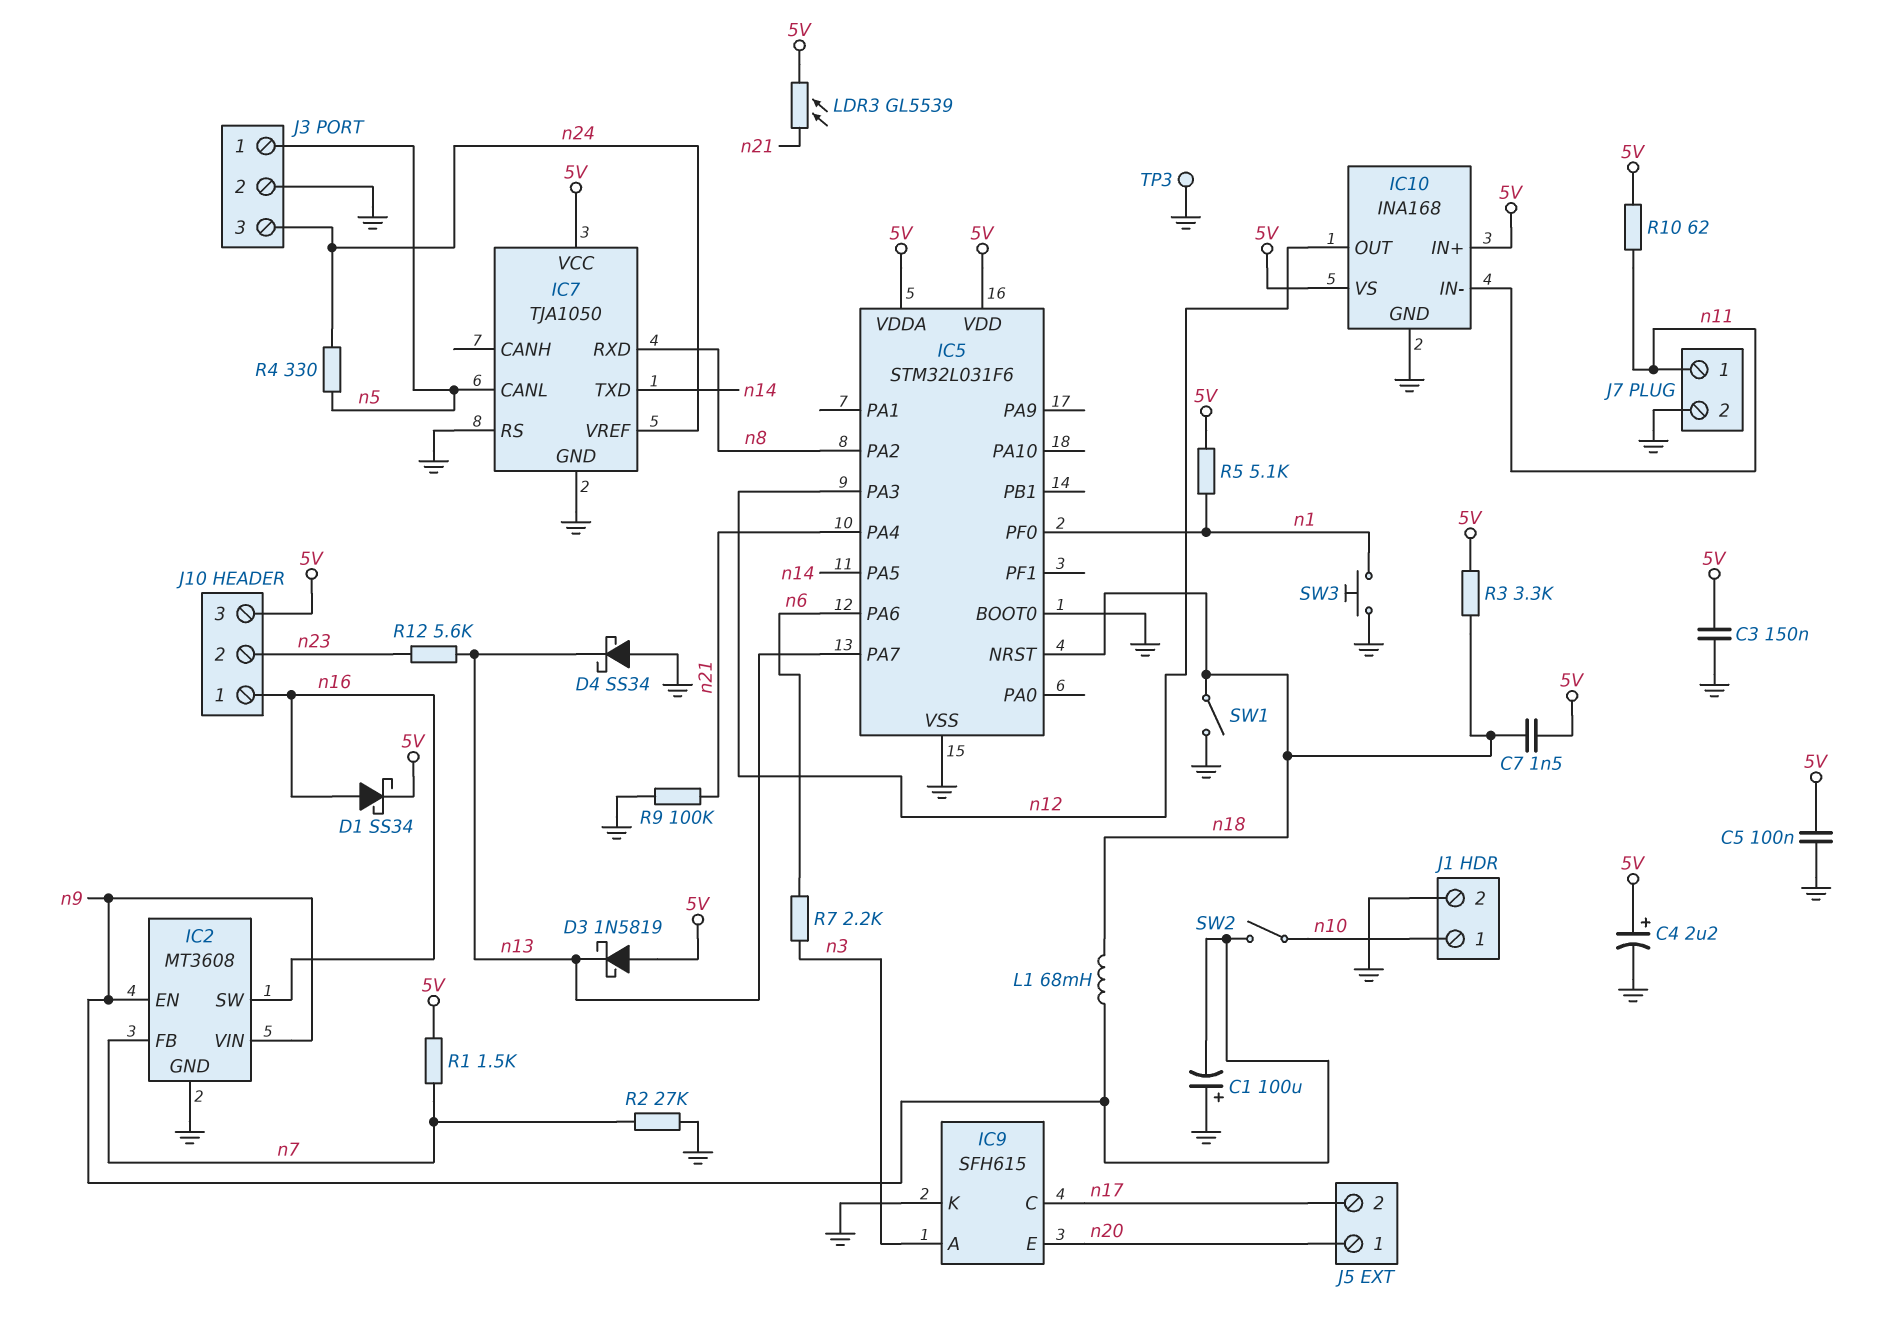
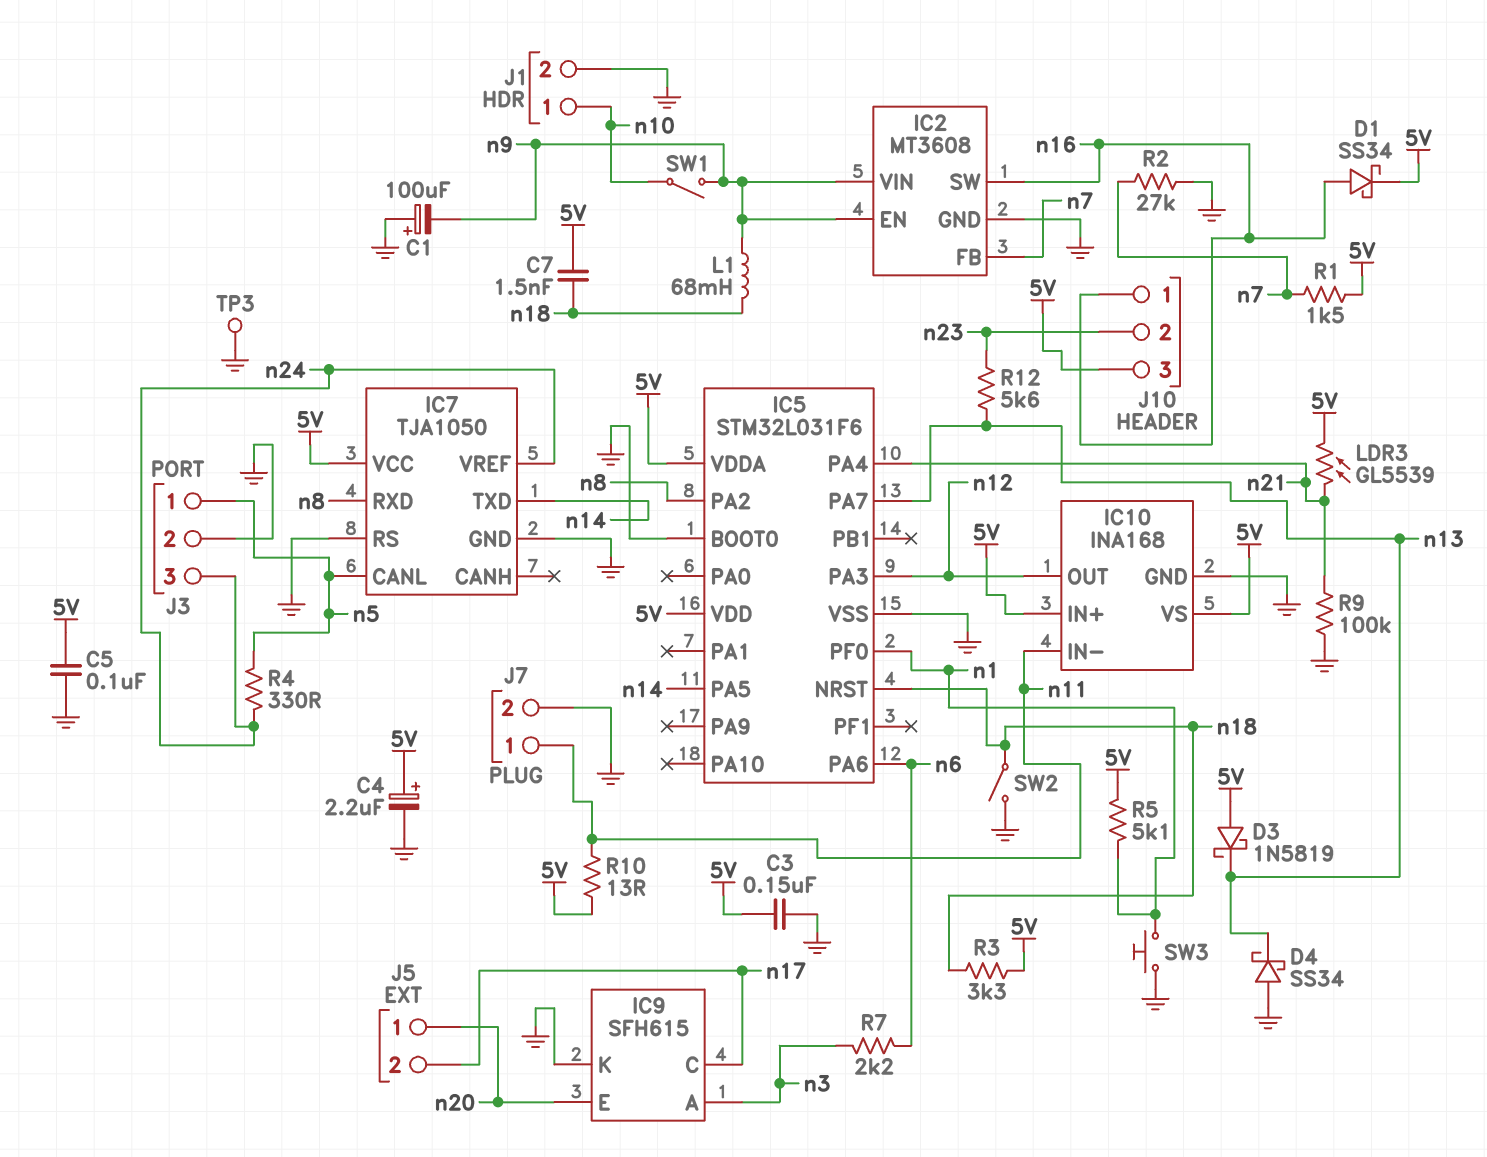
R10: 62 (5V, n11) -> 13 (5V, n11)
SW1: switch (GND, n18) -> switch (n9, n10)
SW2: switch (n9, n10) -> switch (GND, n18)

